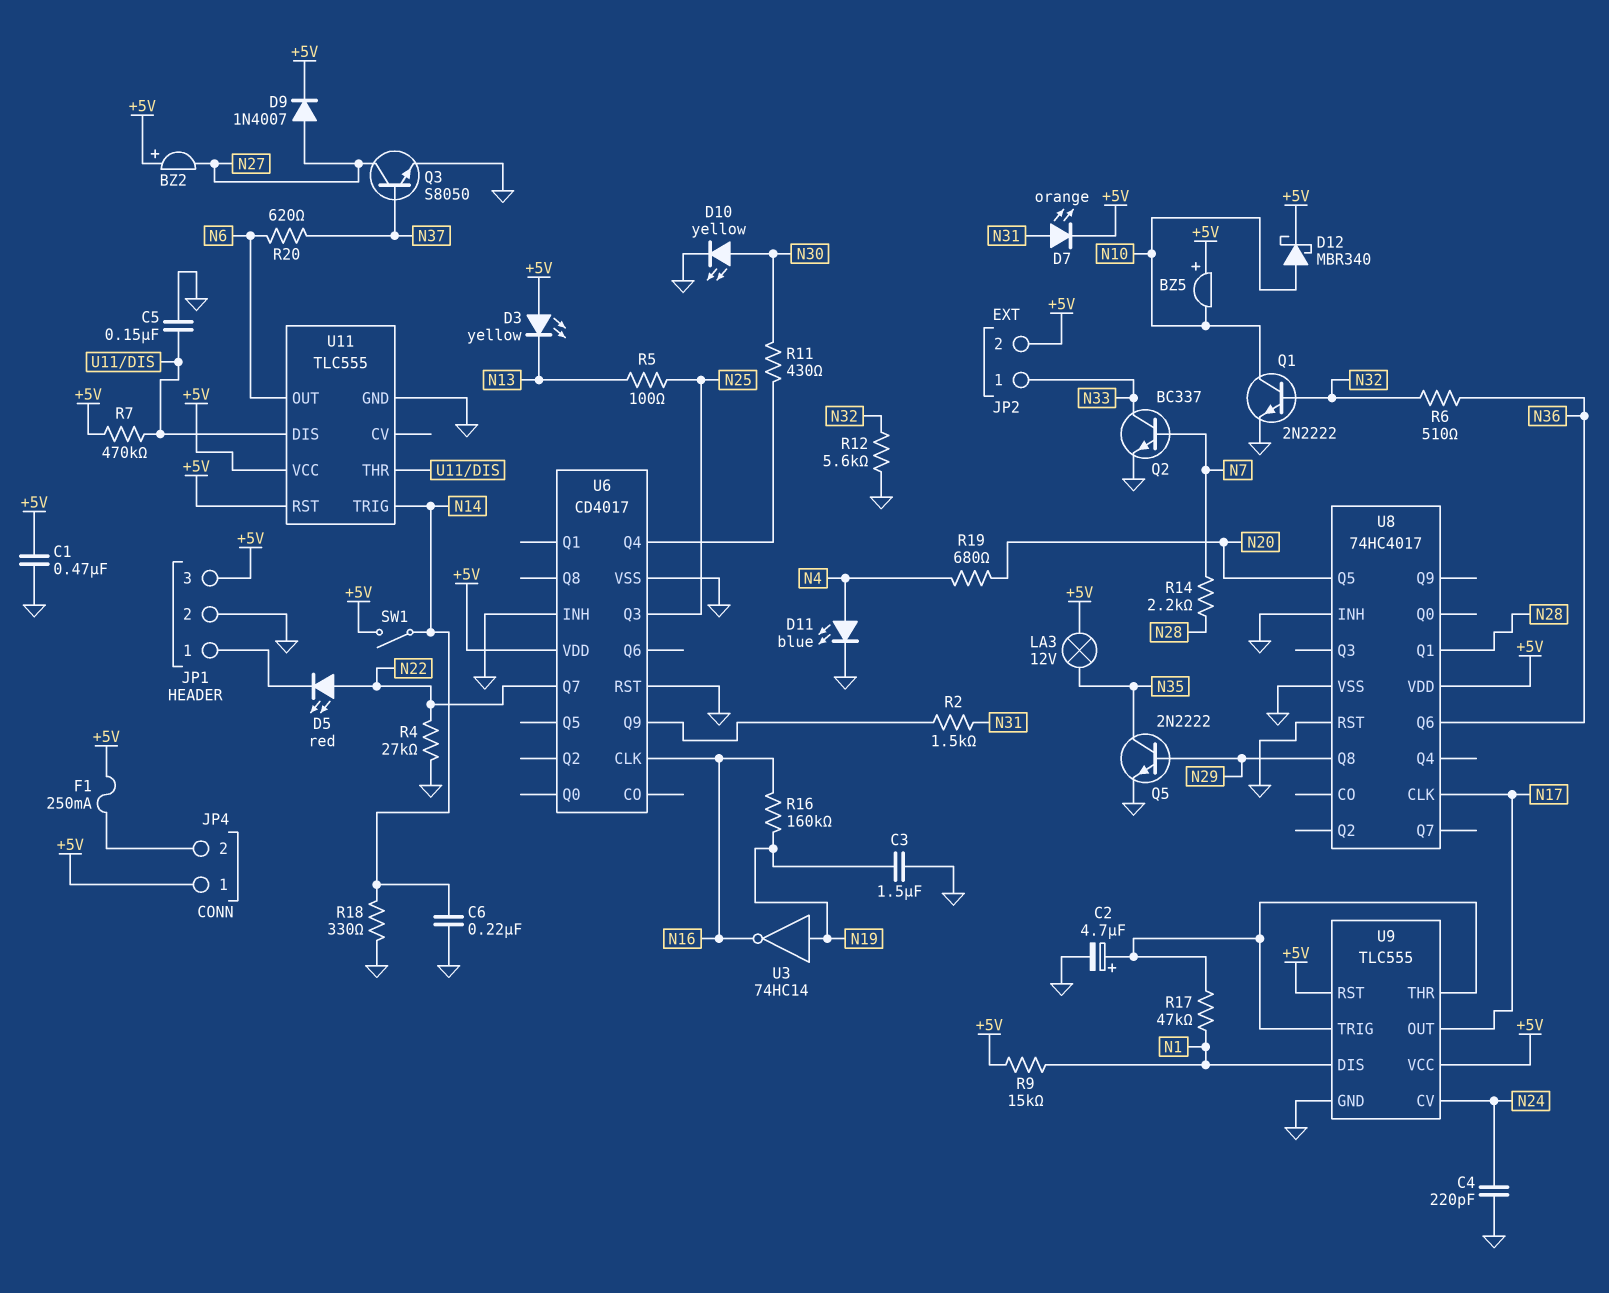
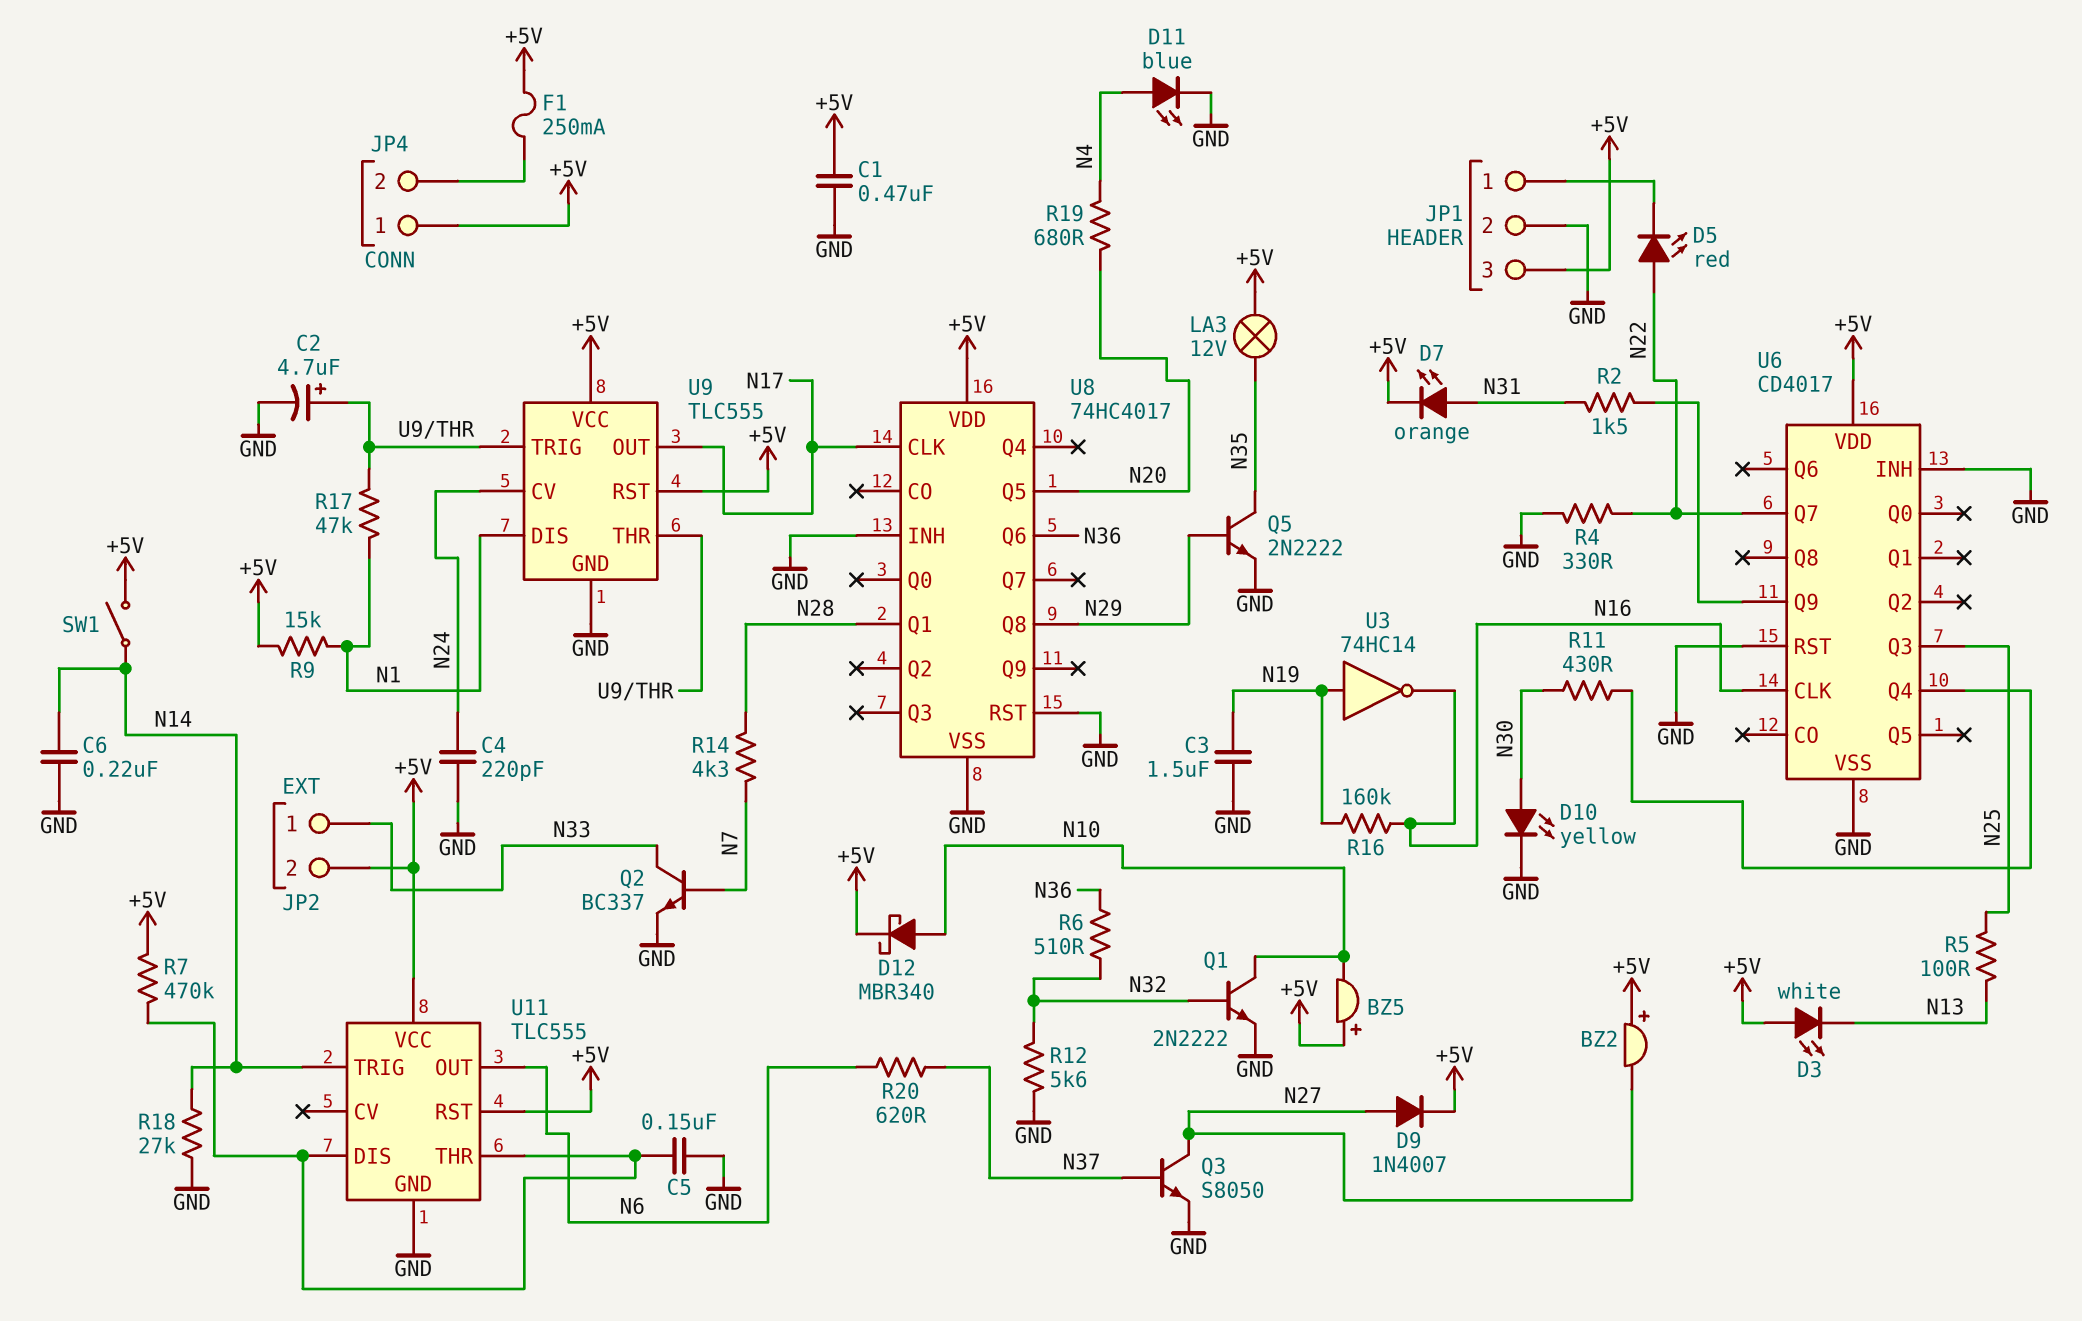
D3: LED yellow (A +5V, K N13) -> LED white (A +5V, K N13)
R4: 27k (GND, N22) -> 330 (GND, N22)
R14: 2.2k (N7, N28) -> 4.3k (N7, N28)
R18: 330 (GND, N14) -> 27k (GND, N14)

